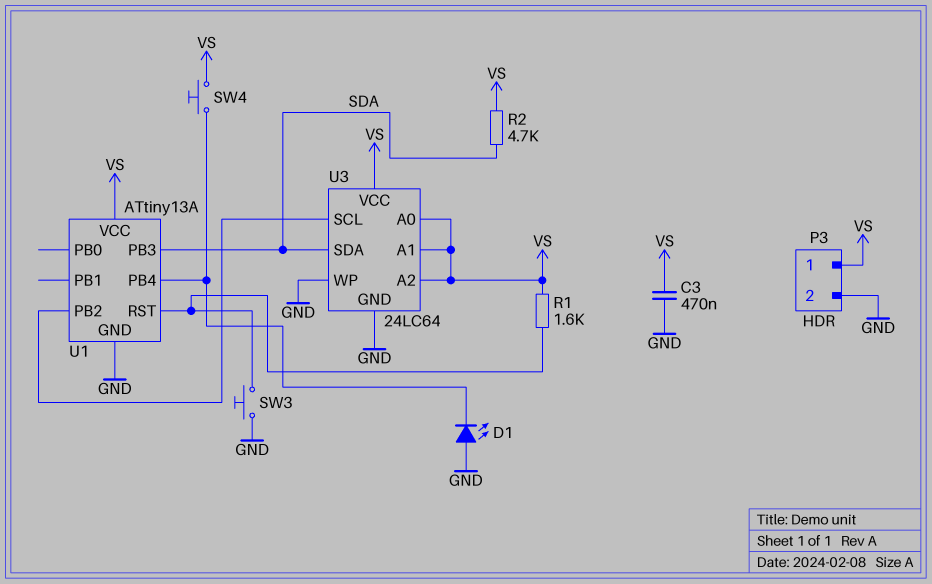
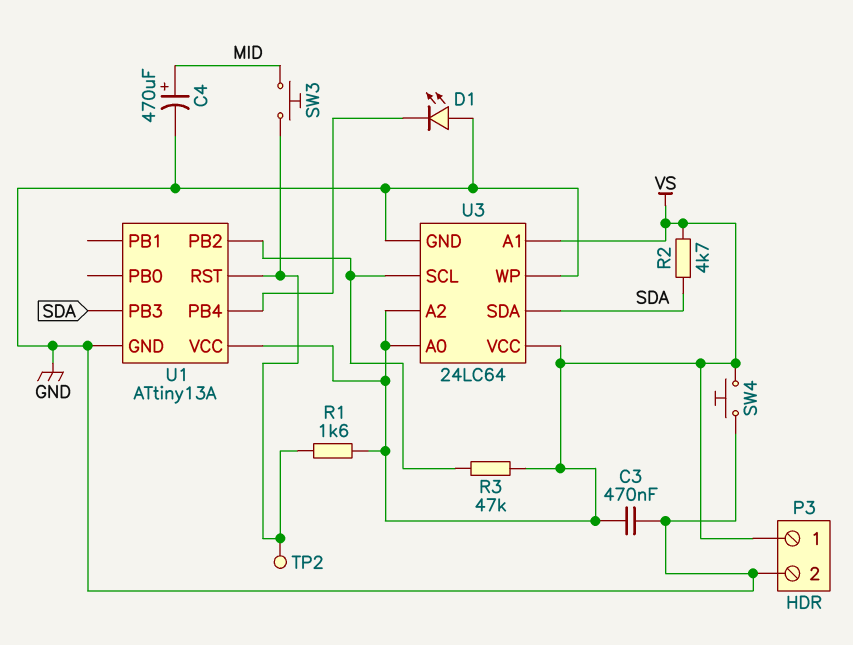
C4: none -> 470uF (plus MID, minus GND)
R3: none -> 47k (U1/PB2, VS)
SW3: button (GND, U1/RST) -> button (MID, U1/RST)
SW4: button (U1/PB4, VS) -> button (GND, VS)
TP2: none -> test point (U1/RST)

